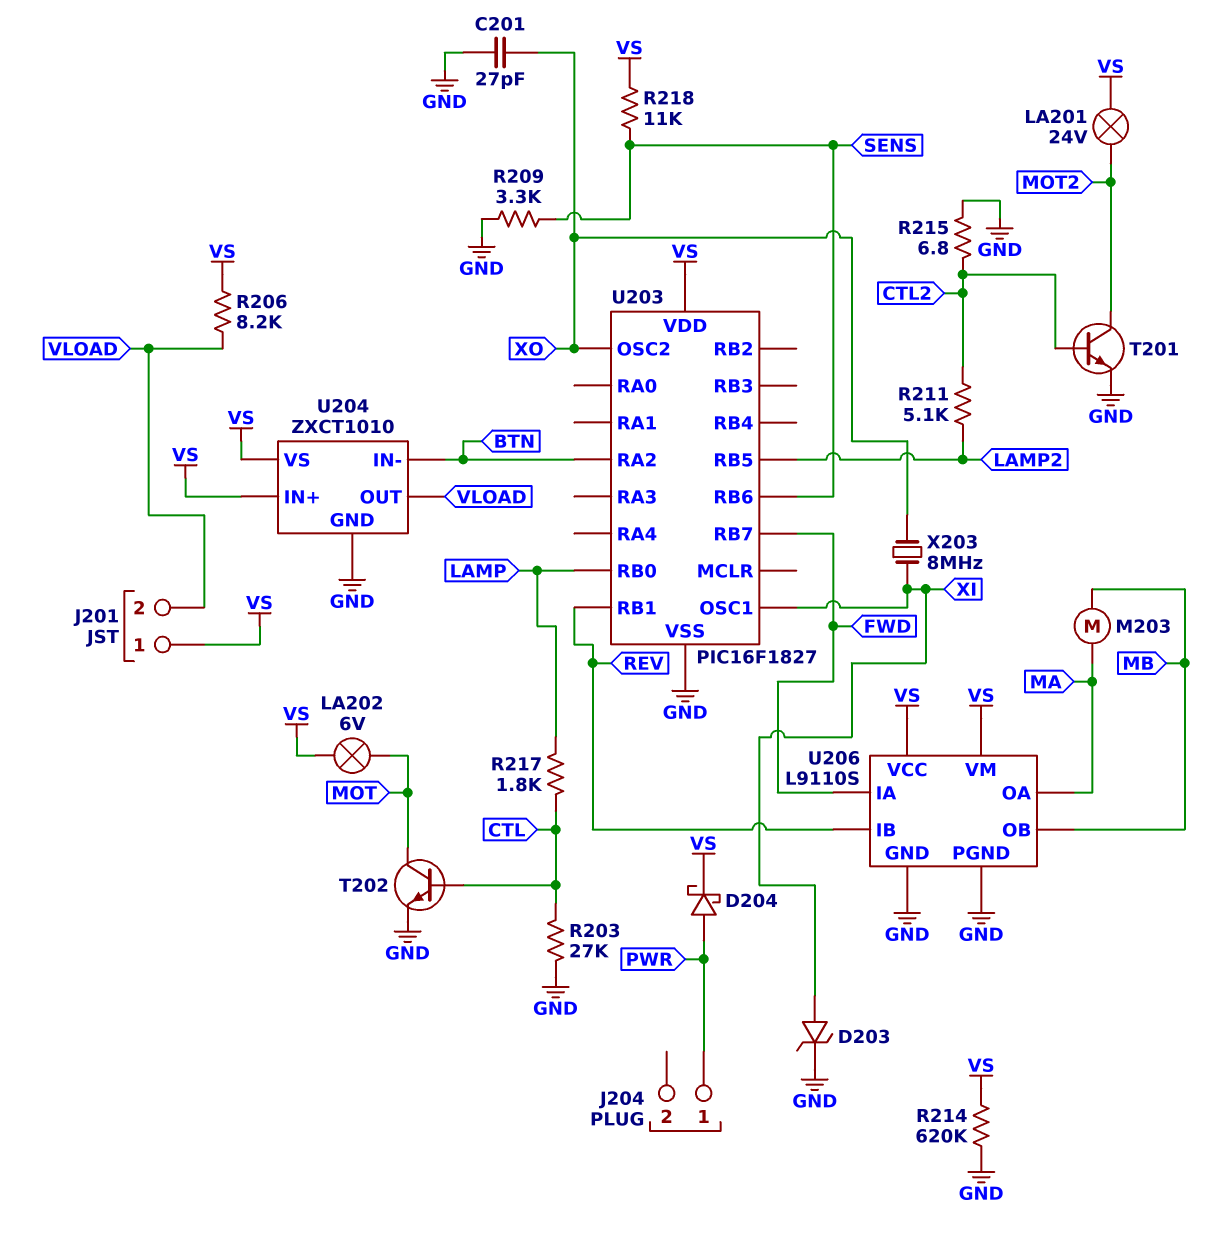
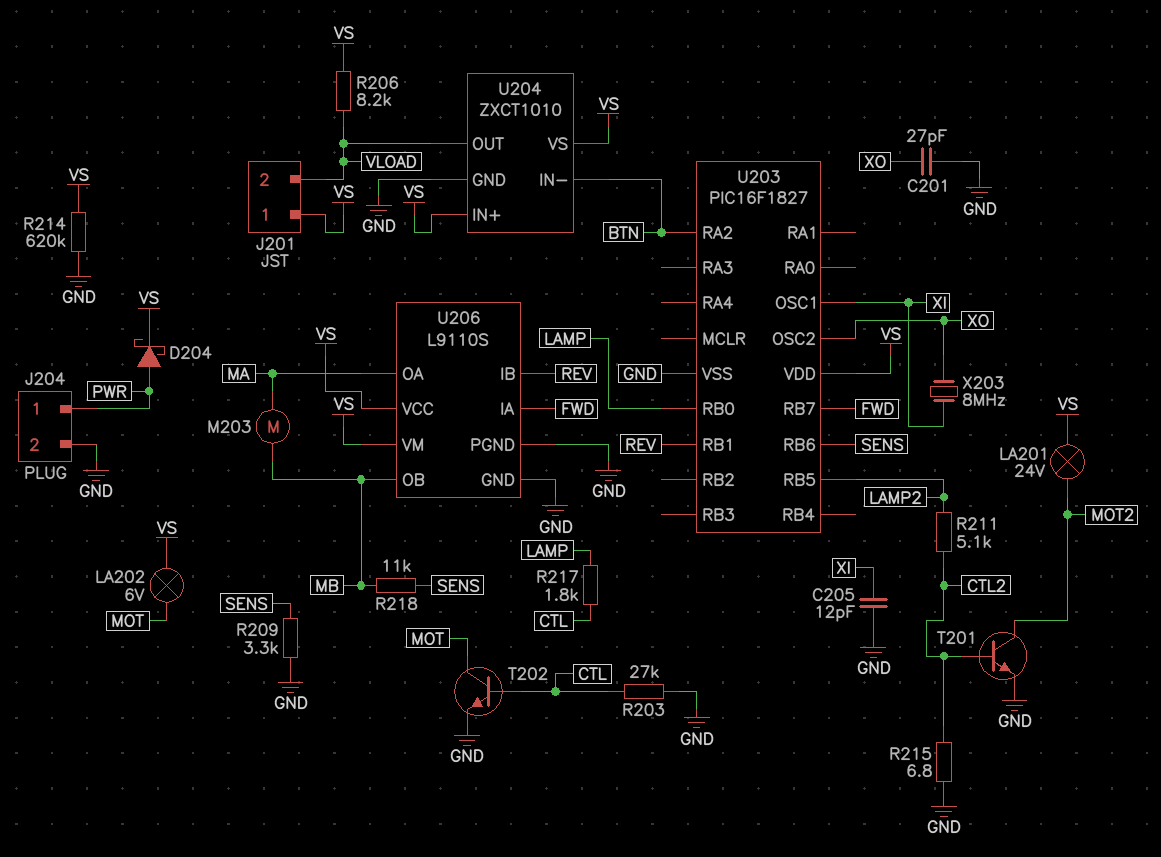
C205: none -> 12pF (GND, XI)
D203: zener (A XI, K GND) -> none
J204 pin 2: none -> GND
R218: 11k (SENS, VS) -> 11k (MB, SENS)

